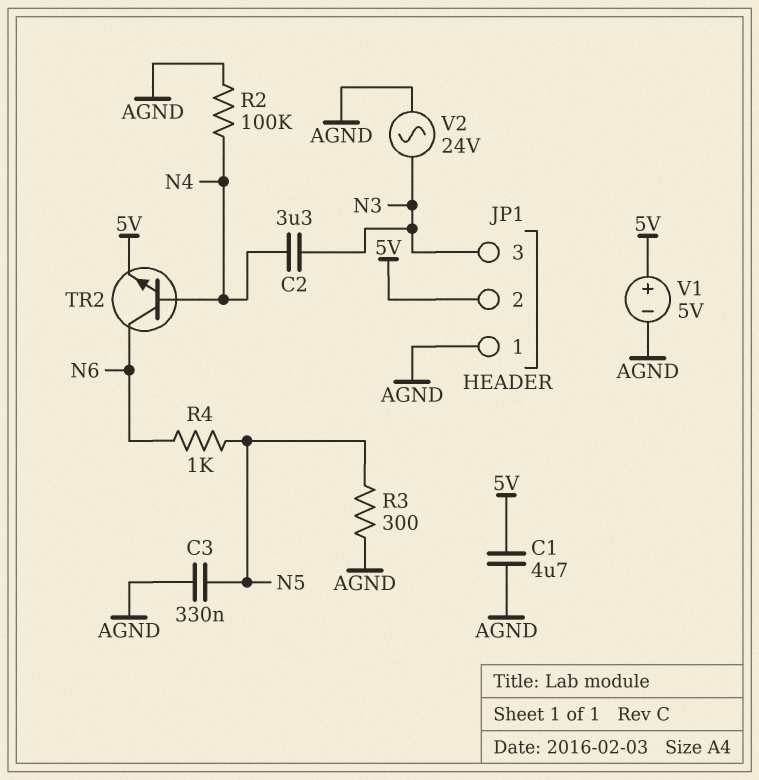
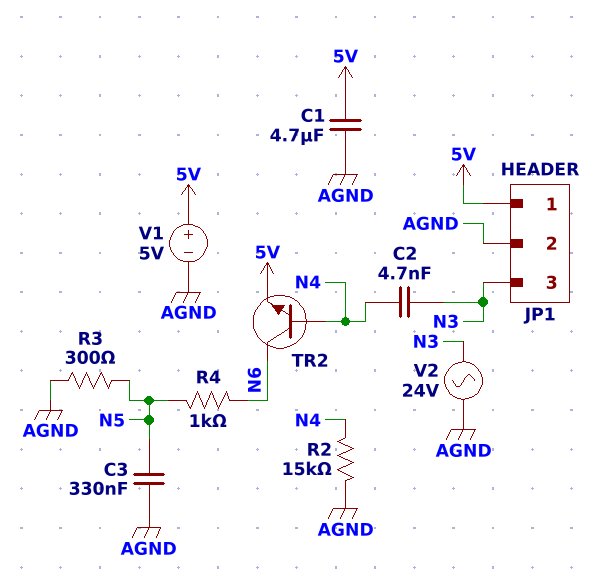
C2: 3.3uF (N3, N4) -> 4.7nF (N3, N4)
JP1 pin 1: AGND -> 5V
JP1 pin 2: 5V -> AGND
R2: 100k (AGND, N4) -> 15k (AGND, N4)

